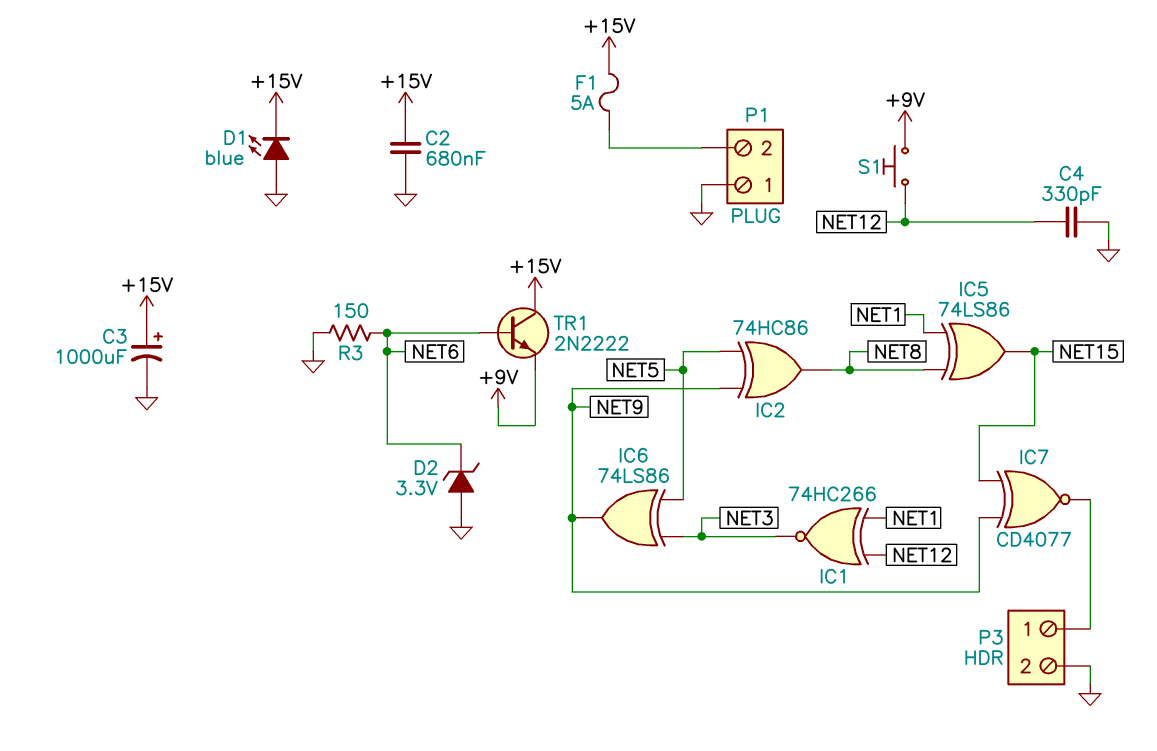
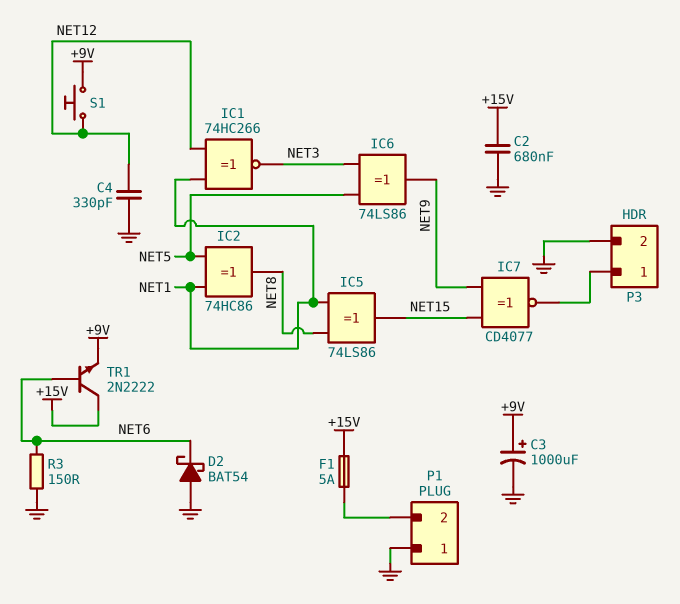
C3: 1000uF (plus +15V, minus GND) -> 1000uF (plus +9V, minus GND)
D1: LED blue (A GND, K +15V) -> none
D2: zener 3.3V (A GND, K NET6) -> schottky BAT54 (A GND, K NET6)
IC2: XOR 74HC86 (in NET5, in NET9, out NET8) -> XOR 74HC86 (in NET1, in NET5, out NET8)

